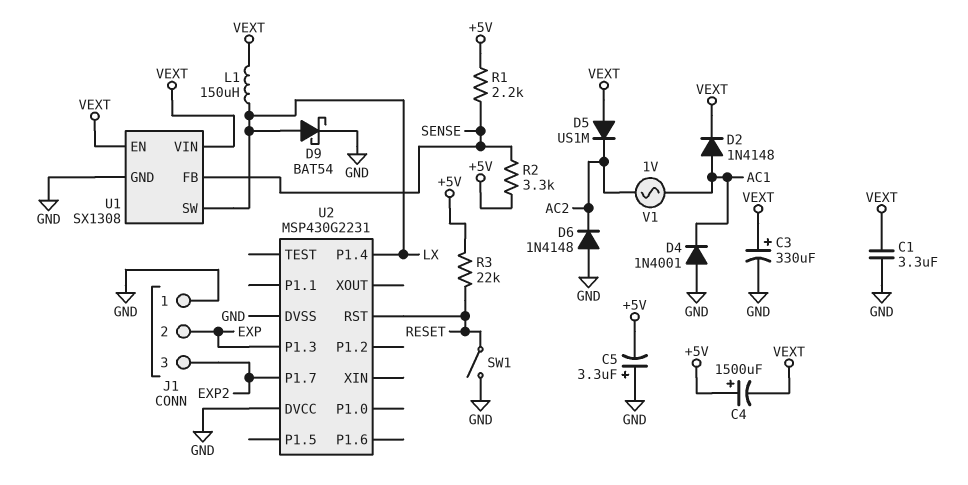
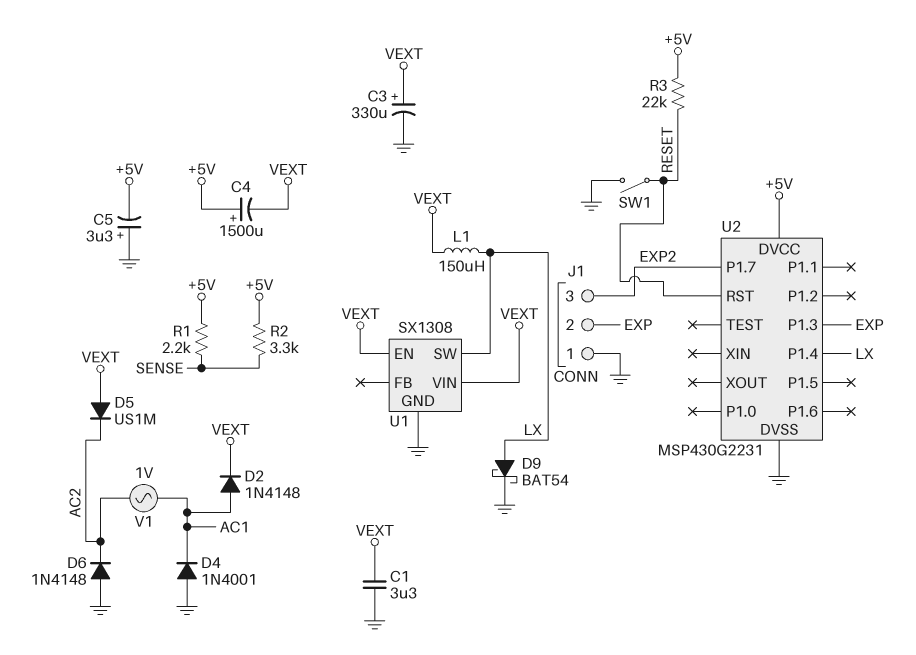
U1 pin FB: SENSE -> none
U2 pin DVCC: GND -> +5V

